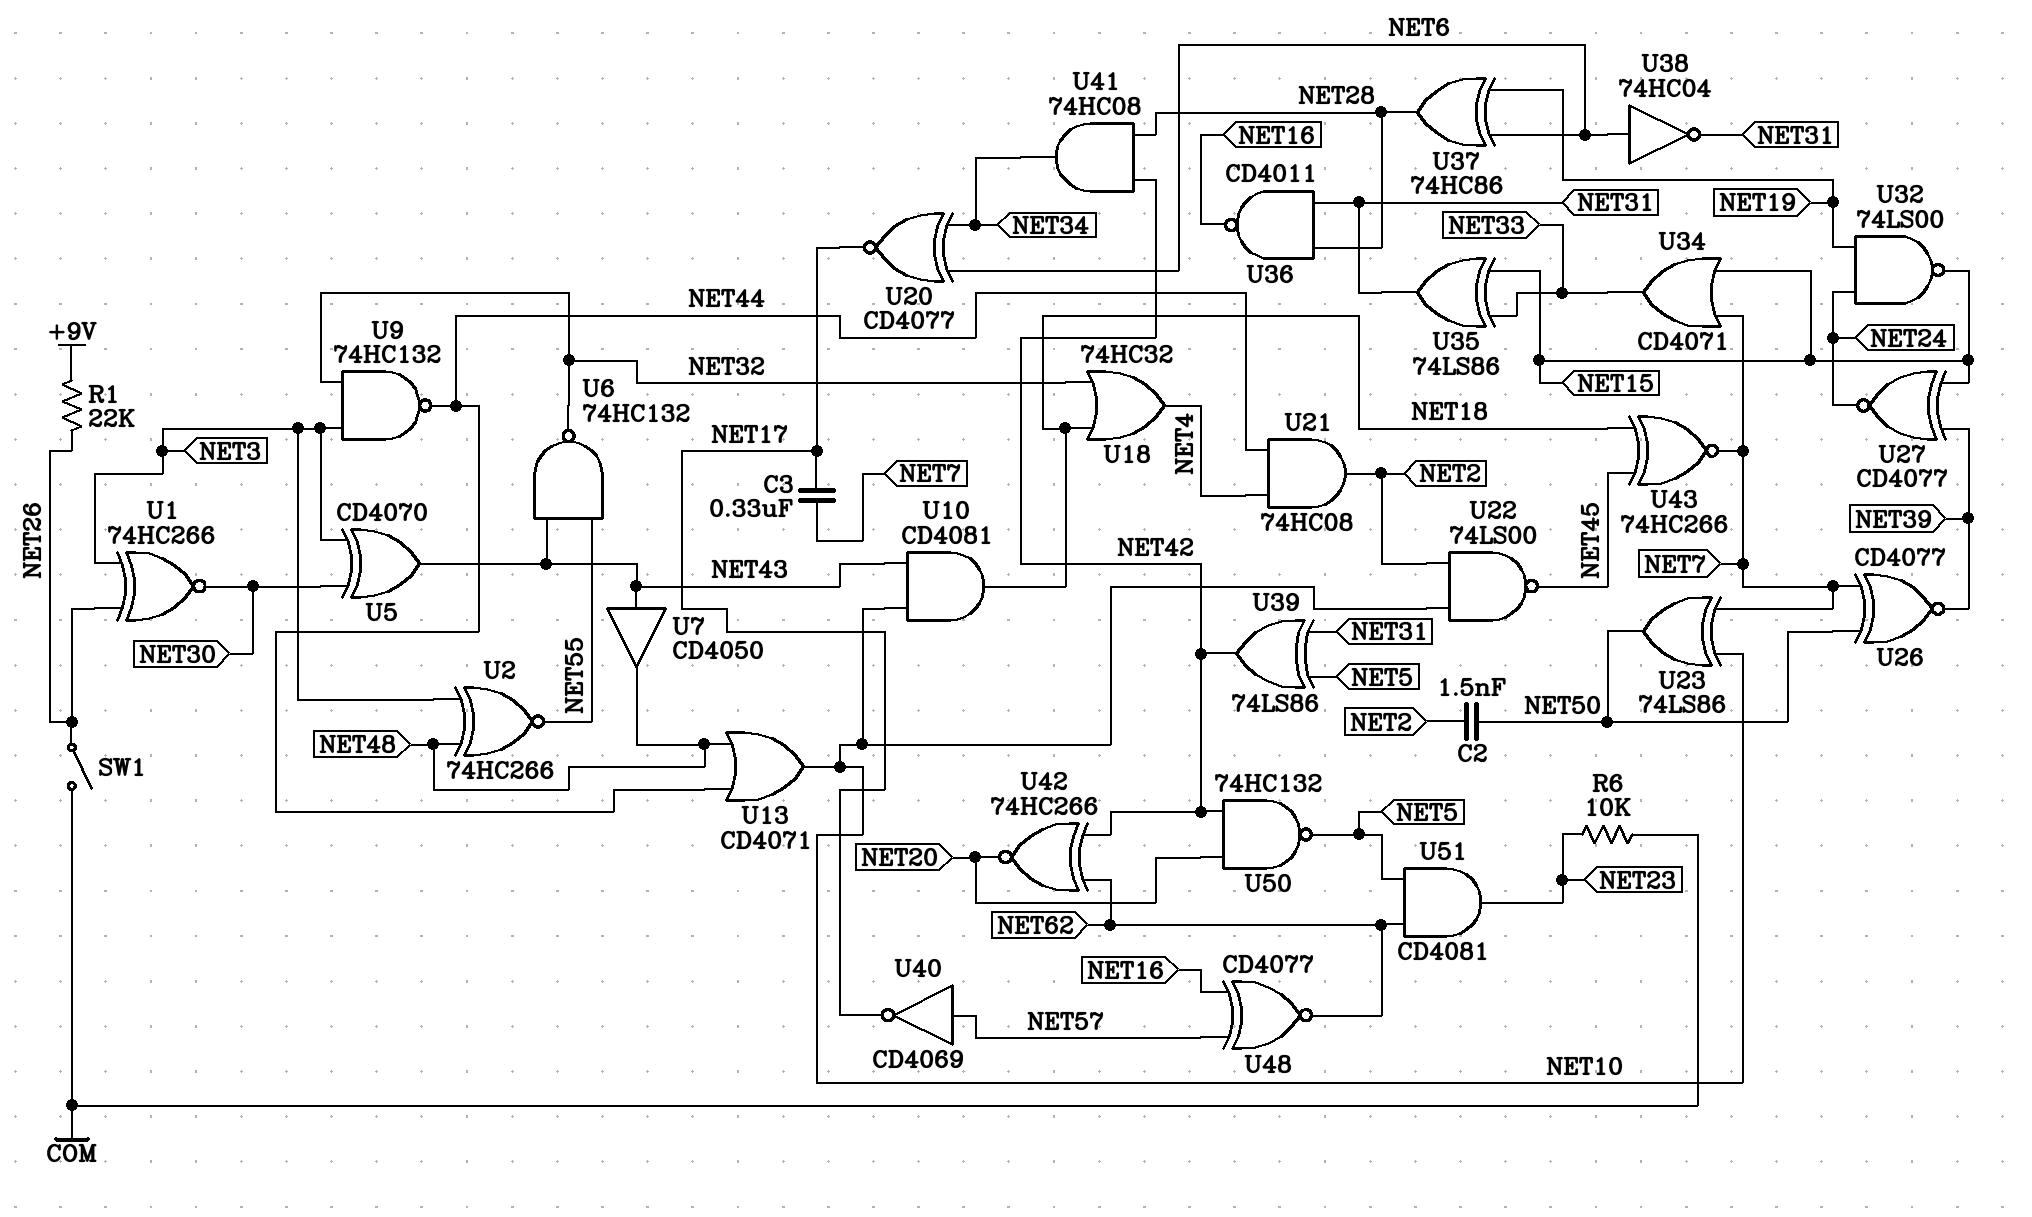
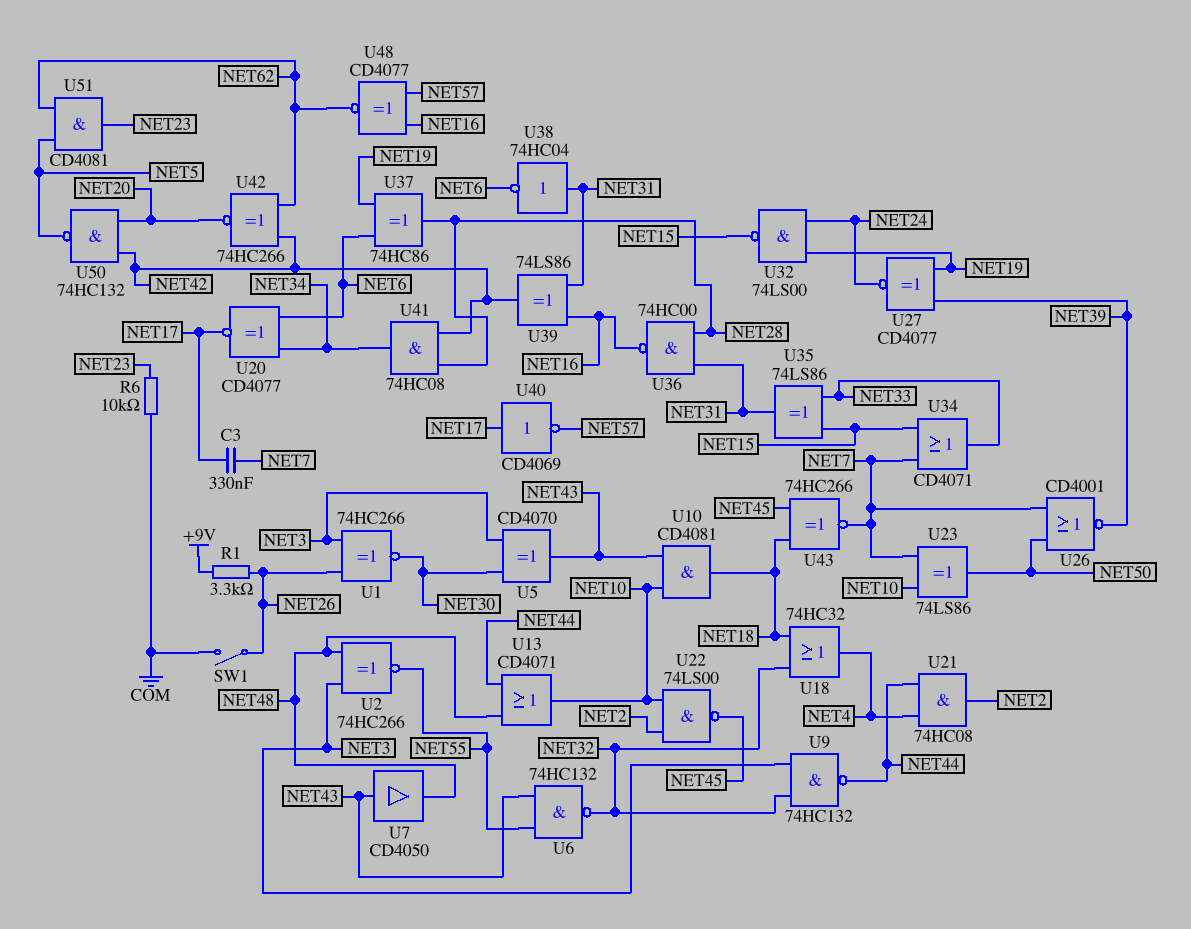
C2: 1.5nF (NET2, NET50) -> none
R1: 22k (+9V, NET26) -> 3.3k (+9V, NET26)
U26: XNOR CD4077 (in NET7, in NET50, out NET39) -> NOR CD4001 (in NET7, in NET50, out NET39)
U27: XNOR CD4077 (in NET15, in NET39, out NET24) -> XNOR CD4077 (in NET19, in NET39, out NET24)
U36: NAND CD4011 (in NET28, in NET31, out NET16) -> NAND 74HC00 (in NET28, in NET31, out NET16)
U38: NOT 74HC04 (in NET6, out NET31) -> NOT 74HC04 (in NET31, out NET6)
U39: XOR 74LS86 (in NET5, in NET31, out NET42) -> XOR 74LS86 (in NET16, in NET31, out NET42)
U40: NOT CD4069 (in NET57, out NET17) -> NOT CD4069 (in NET17, out NET57)

